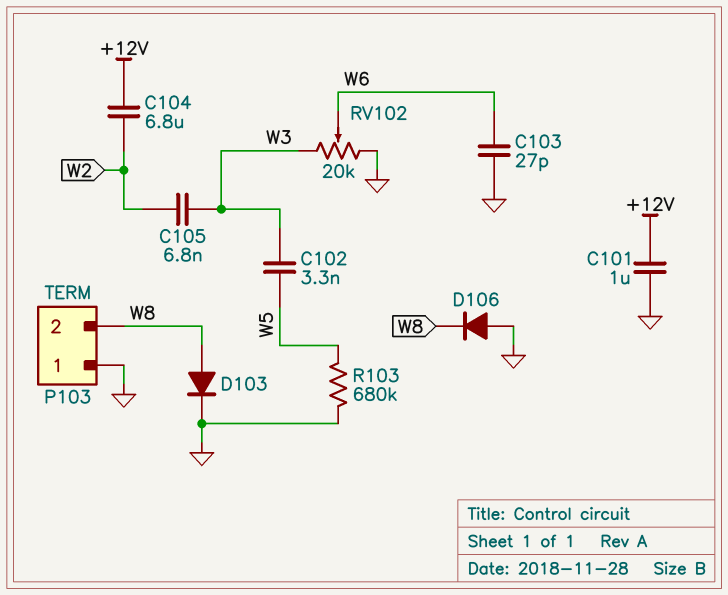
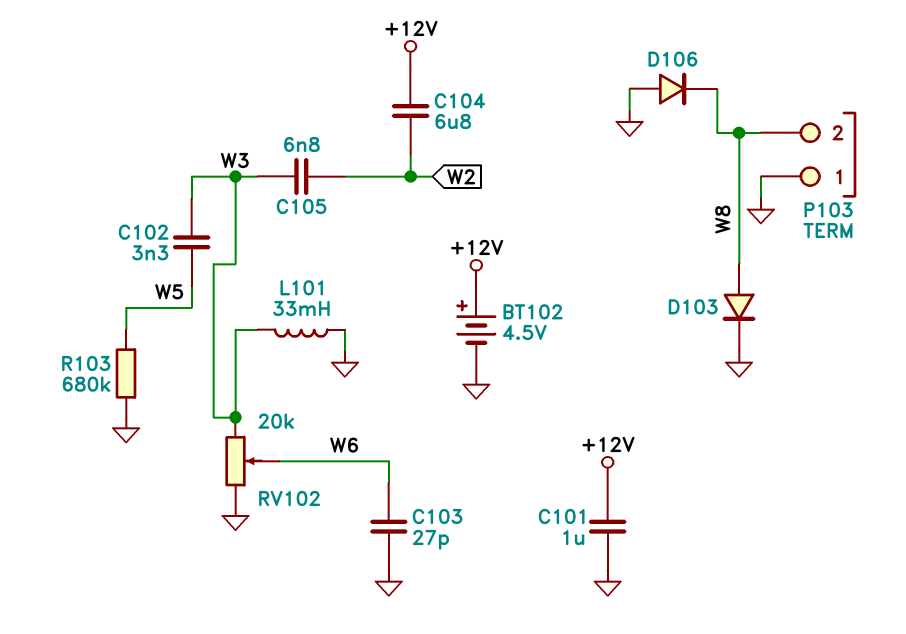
BT102: none -> 4.5V (plus +12V, minus GND)
L101: none -> 33mH (GND, W3)

